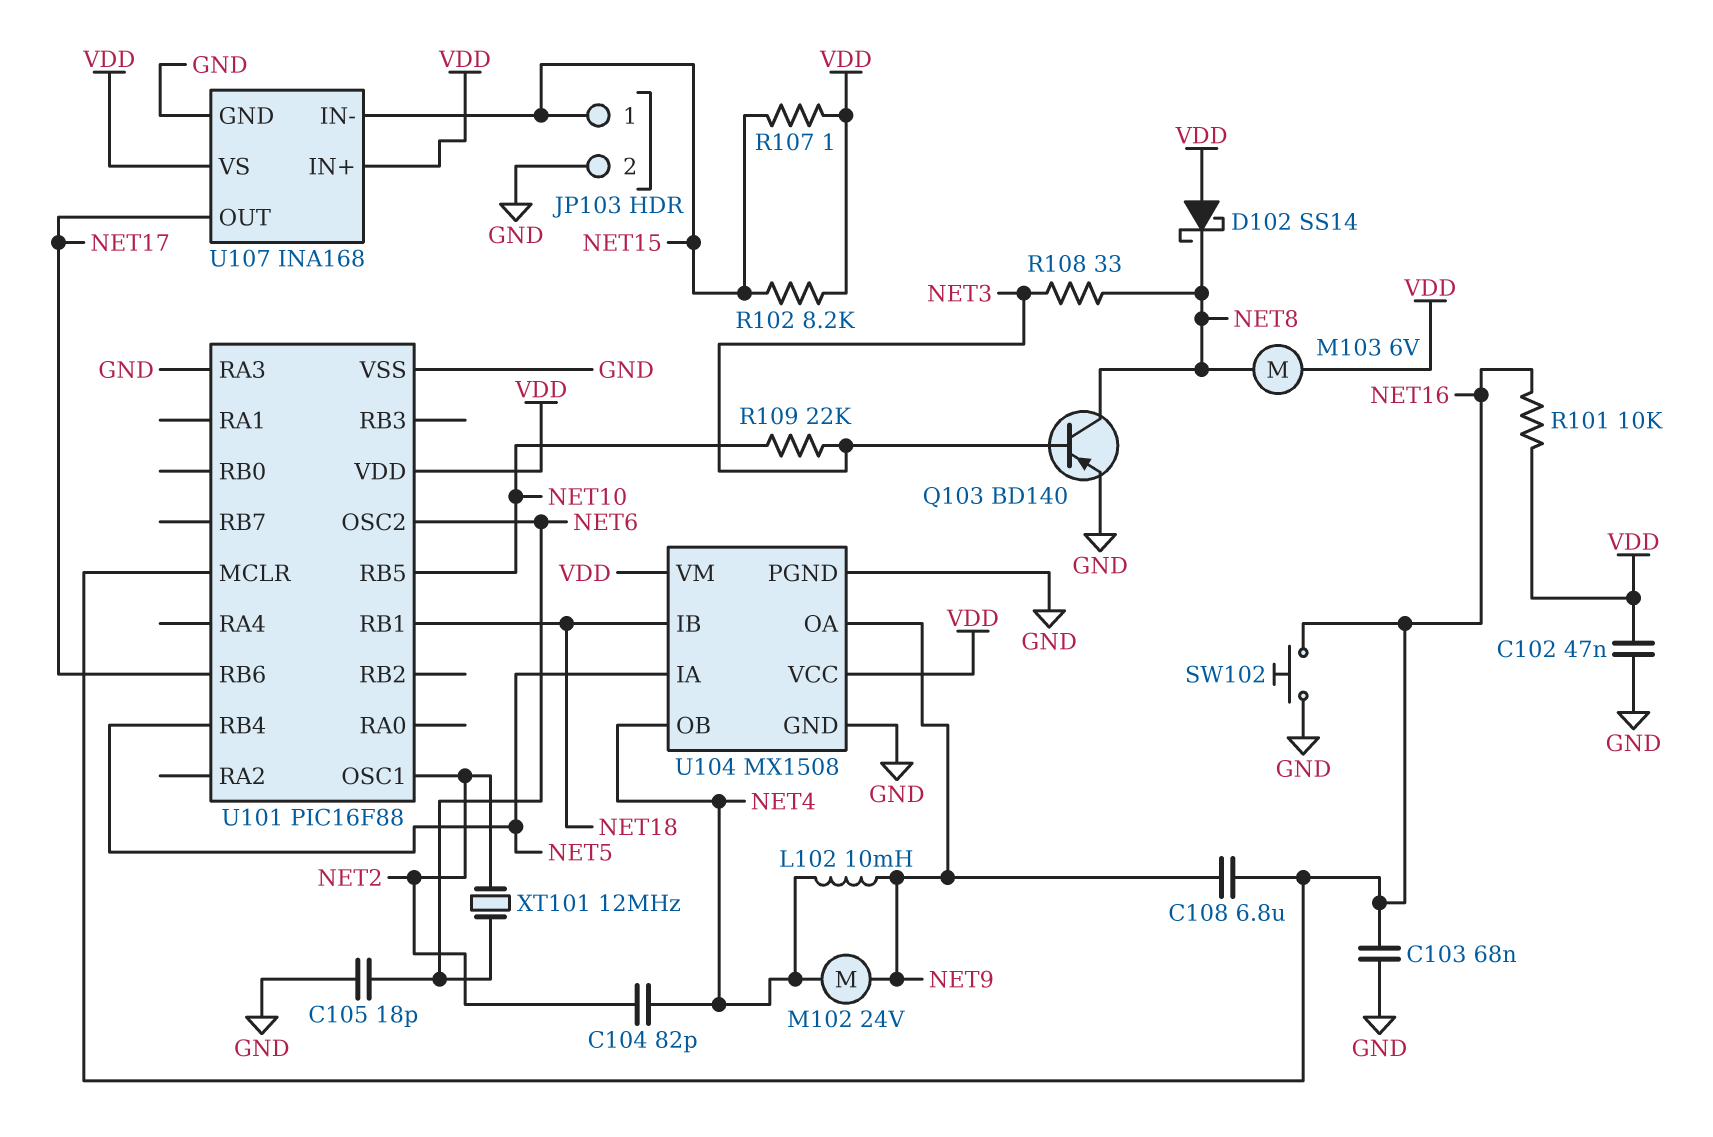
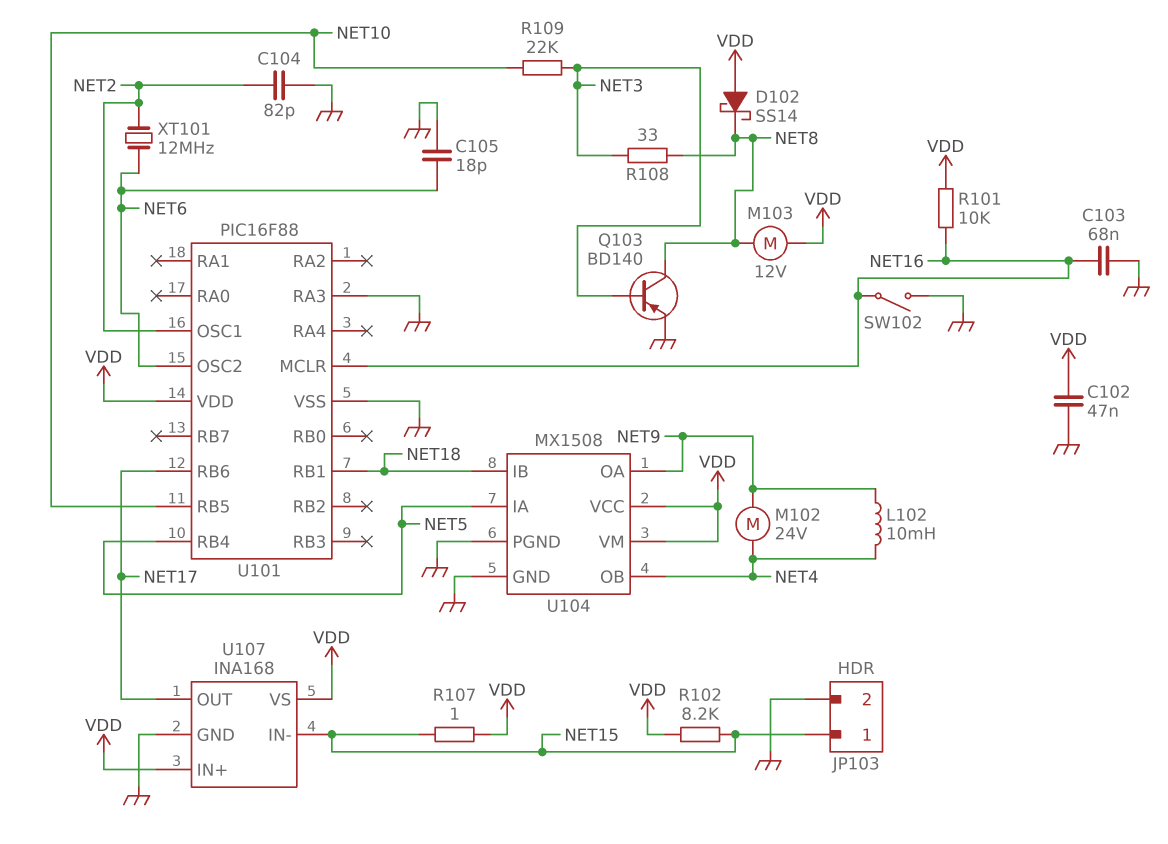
C104: 82pF (NET2, NET4) -> 82pF (GND, NET2)
C108: 6.8uF (NET9, NET16) -> none
M103: motor 6V (NET8, VDD) -> motor 12V (NET8, VDD)
SW102: button (GND, NET16) -> switch (GND, NET16)

